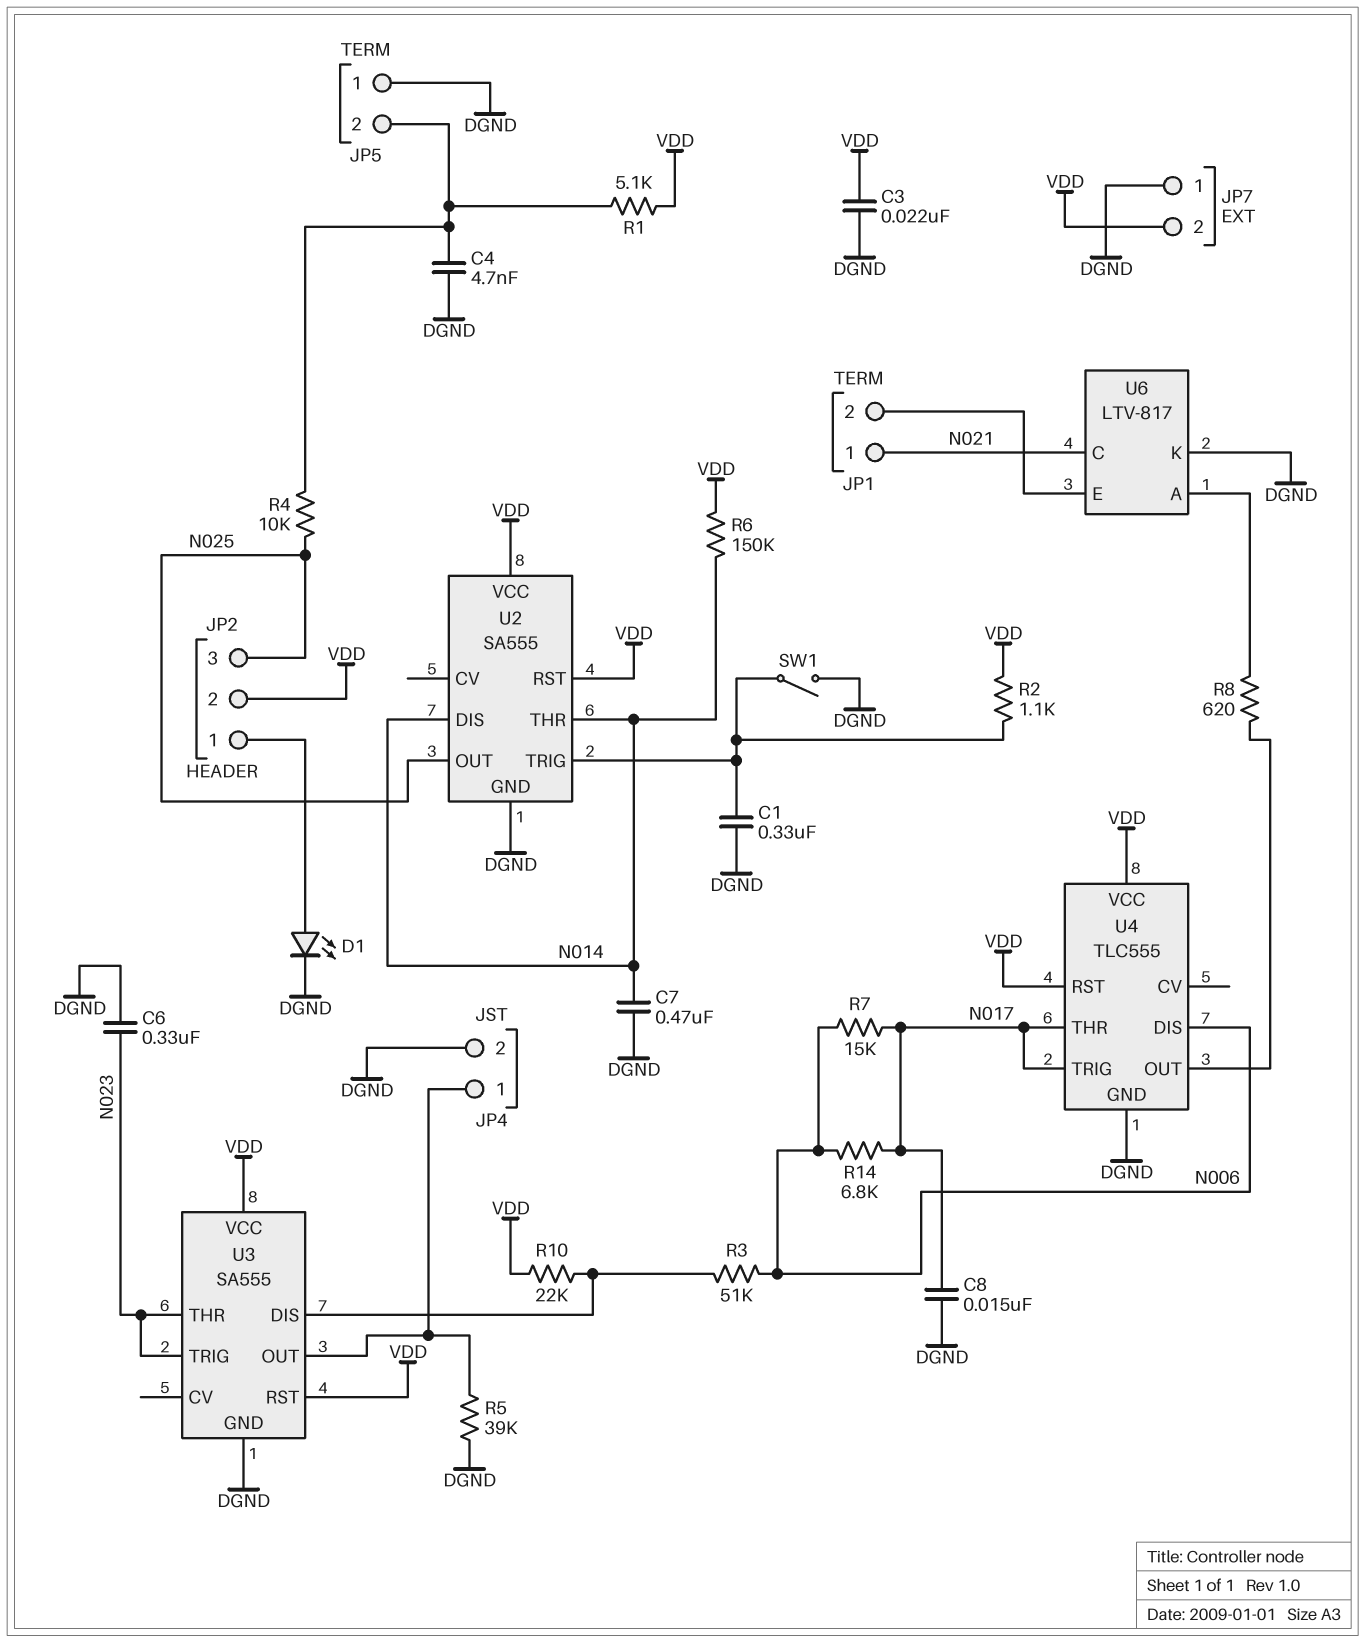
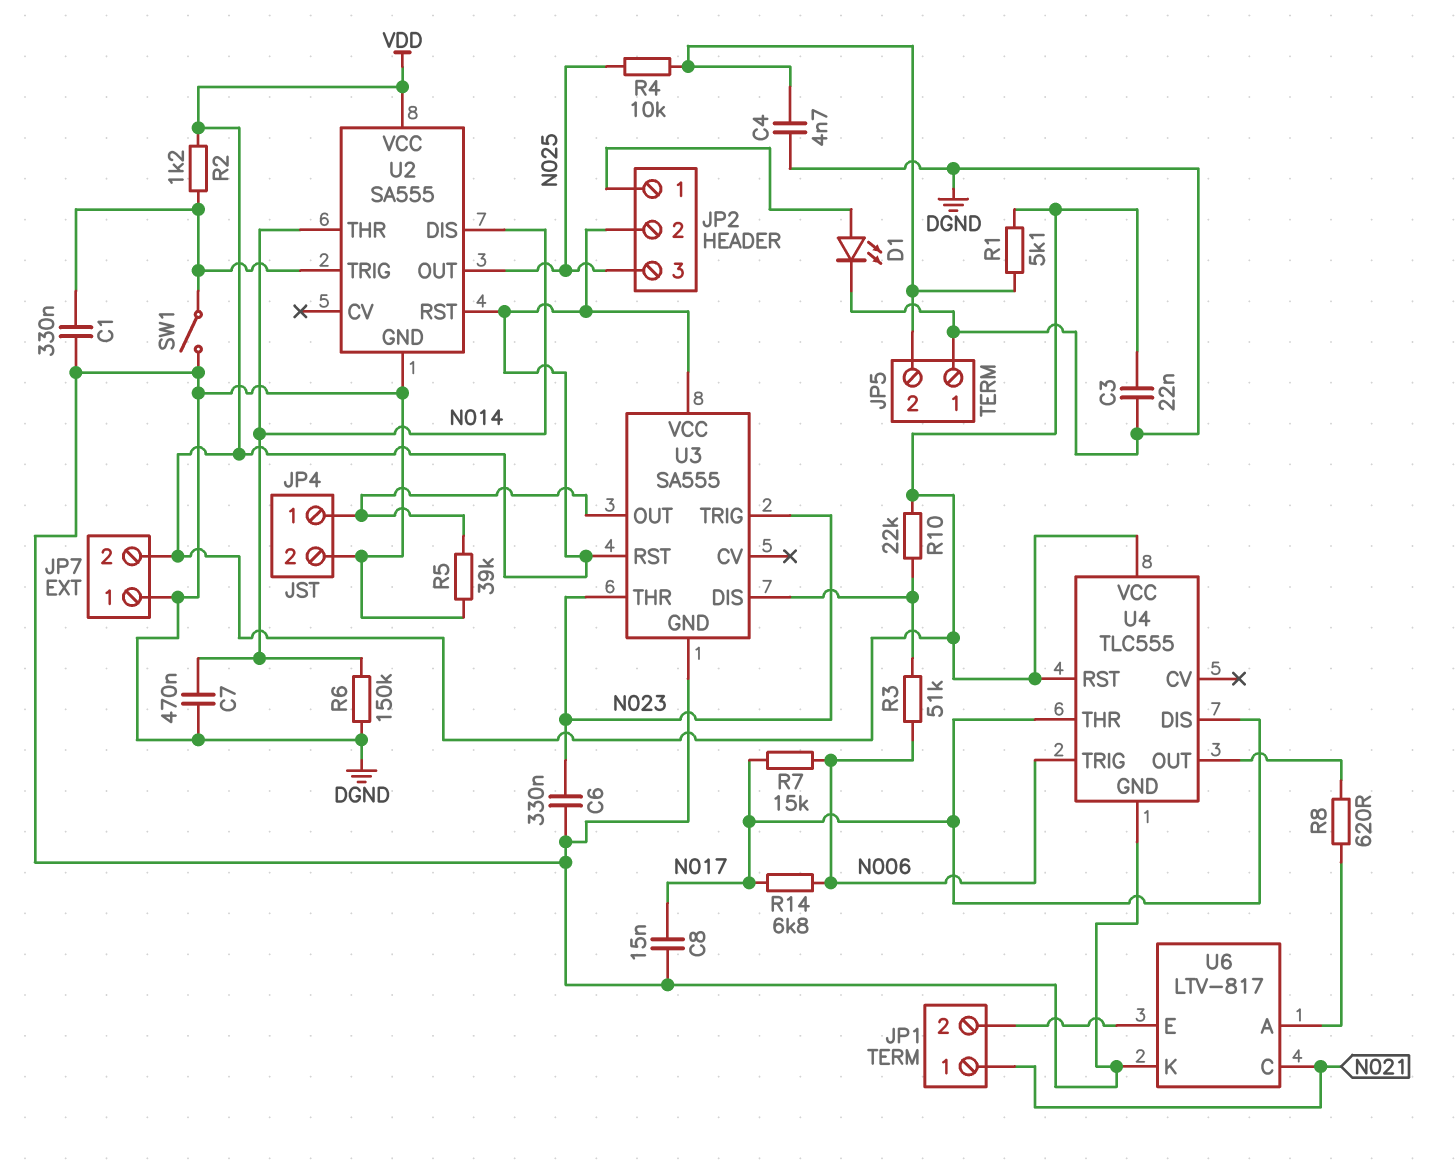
R2: 1.1k (U2/TRIG, VDD) -> 1.2k (U2/TRIG, VDD)
R6: 150k (N014, VDD) -> 150k (DGND, N014)
U4 pin DIS: N006 -> N017
U4 pin TRIG: N017 -> N006

